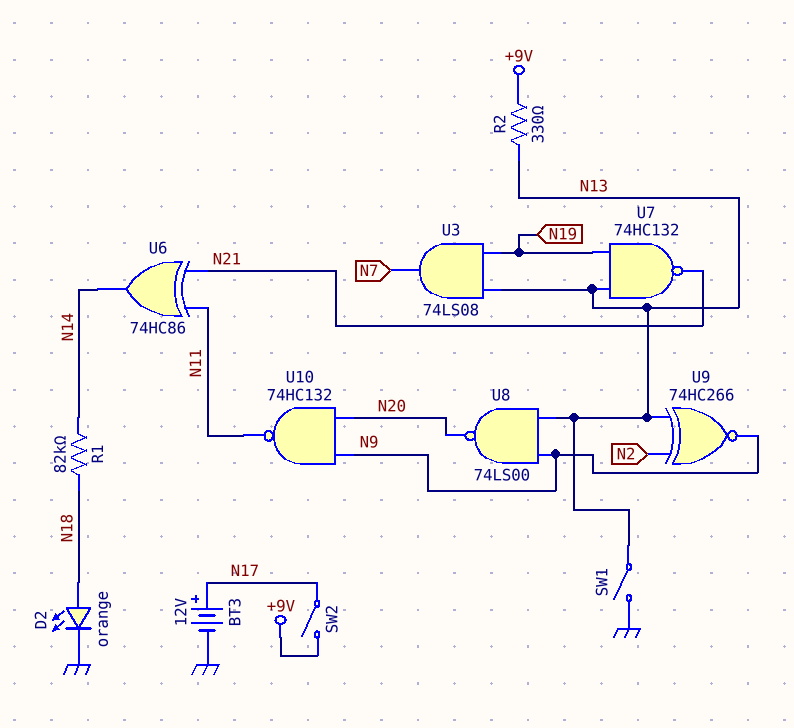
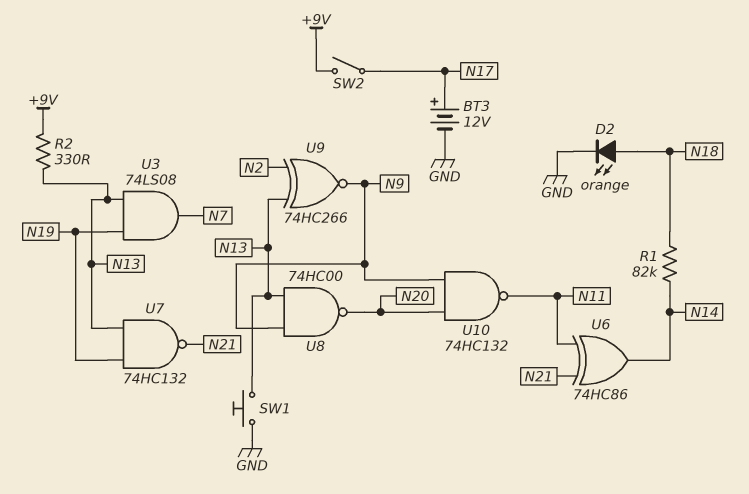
SW1: switch (GND, N13) -> button (GND, N13)
U8: NAND 74LS00 (in N9, in N13, out N20) -> NAND 74HC00 (in N9, in N13, out N20)

